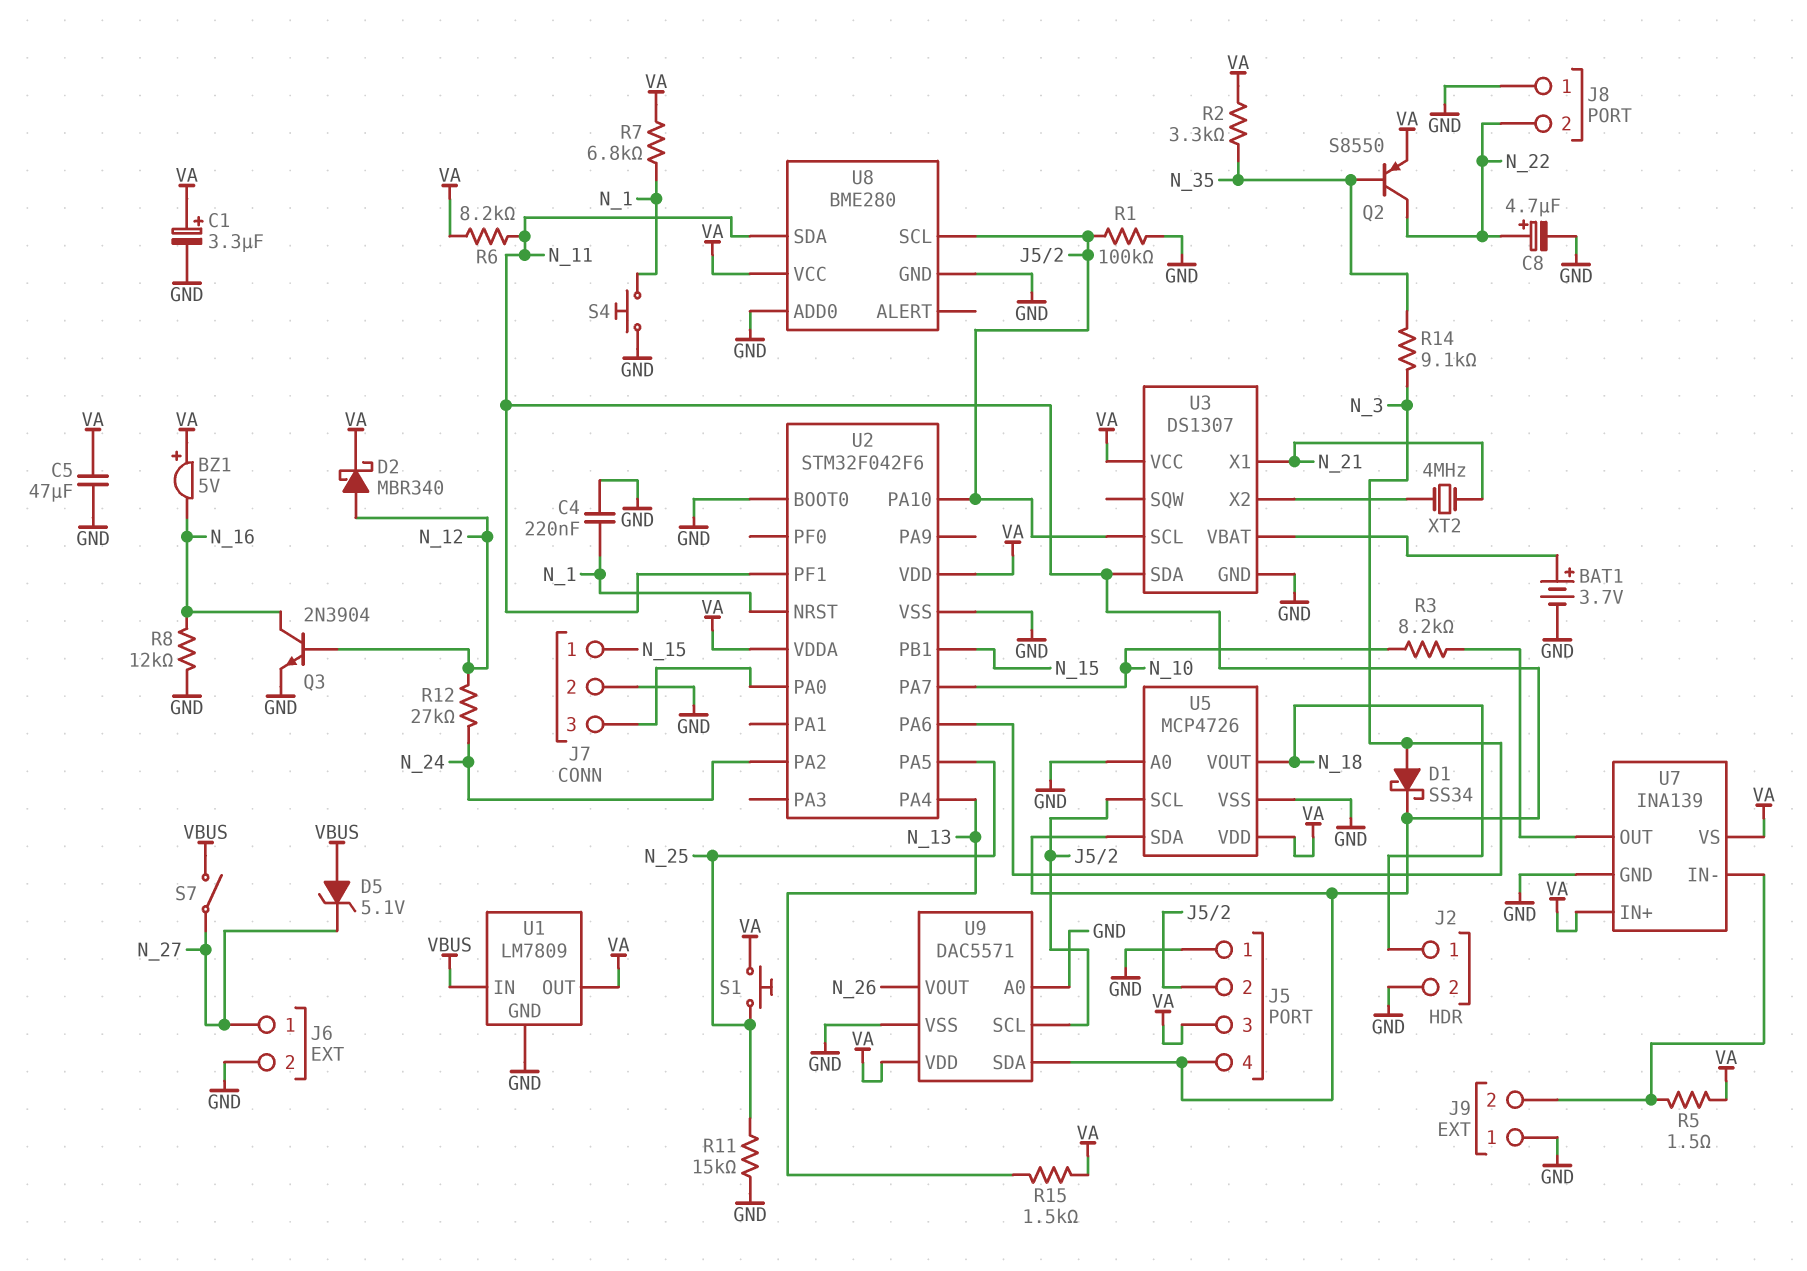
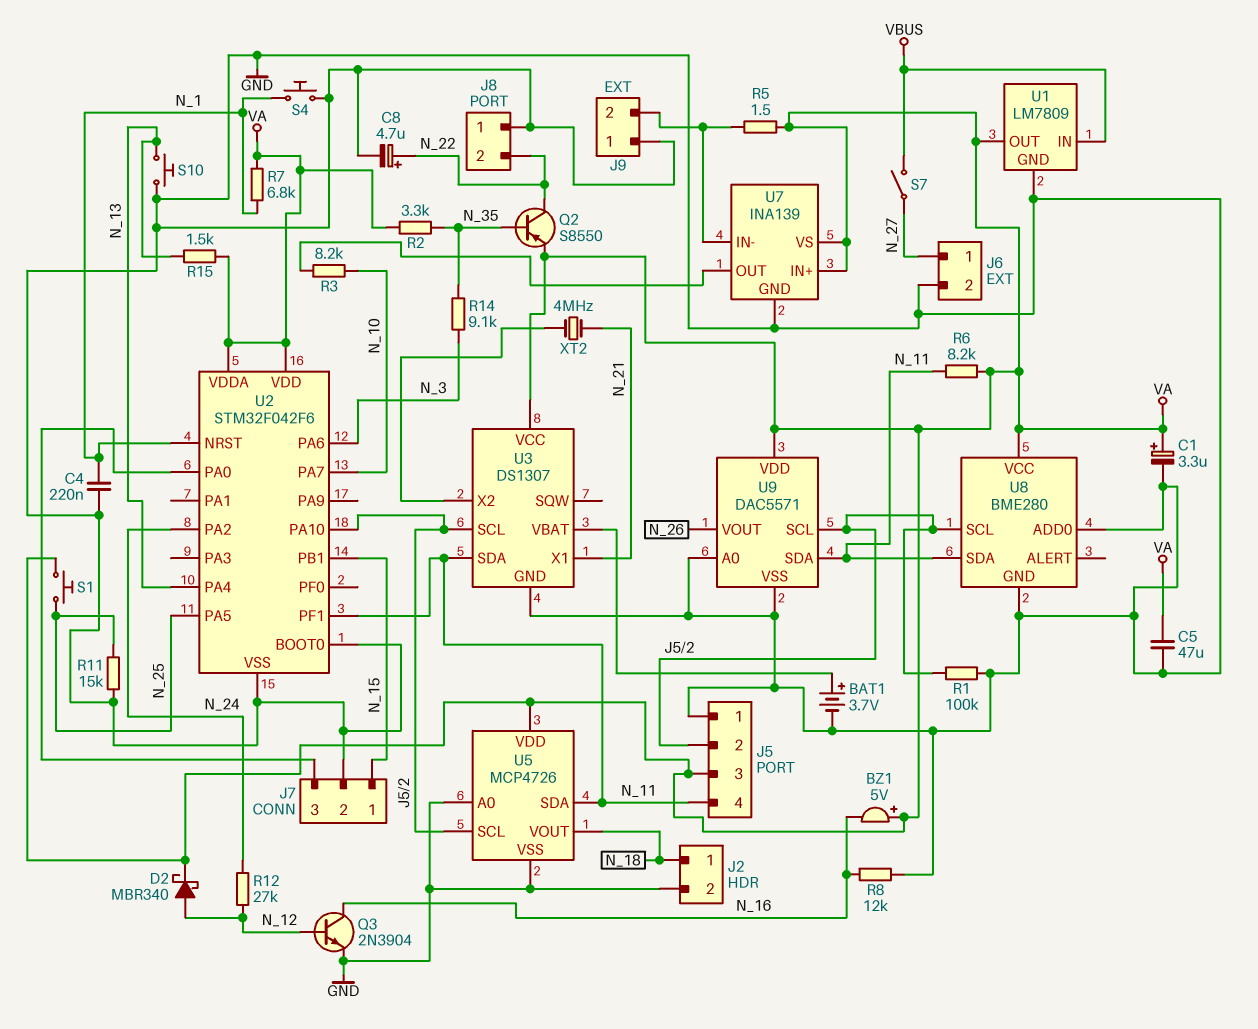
D1: schottky SS34 (A N_3, K N_11) -> none
D5: zener 5.1V (A VBUS, K N_27) -> none
S10: none -> button (GND, N_13)

